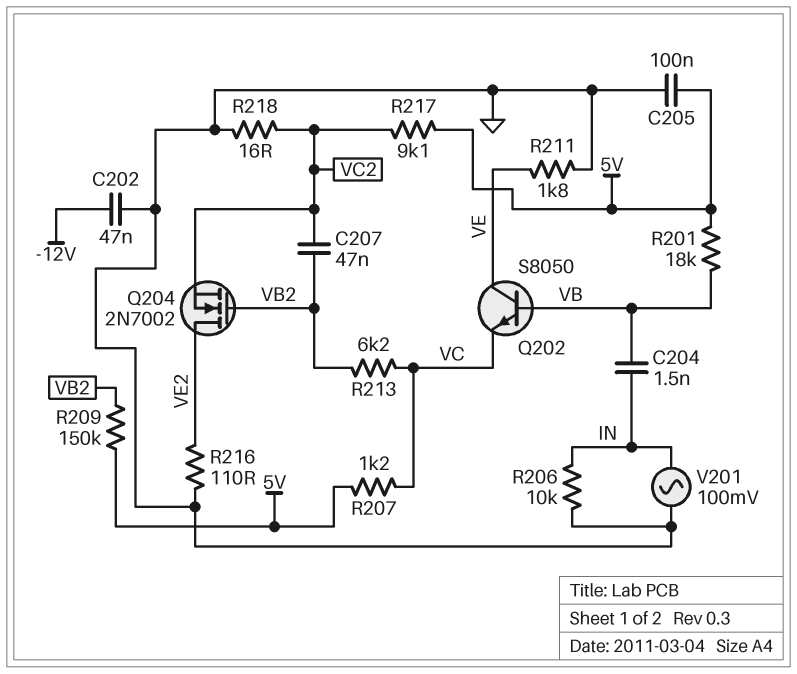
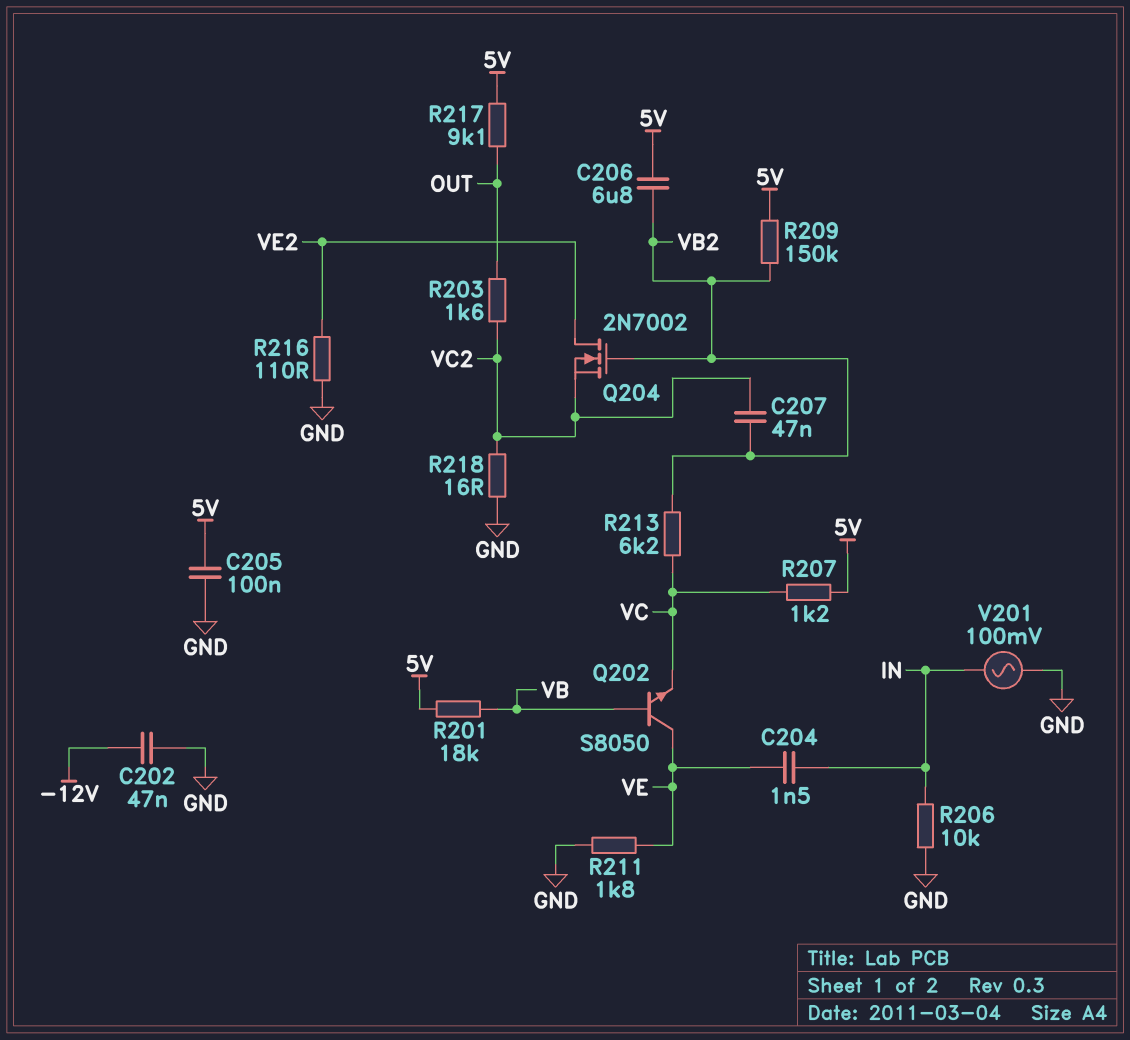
C204: 1.5nF (IN, VB) -> 1.5nF (IN, VE)
C206: none -> 6.8uF (5V, VB2)
R203: none -> 1.6k (OUT, VC2)
R217: 9.1k (5V, VC2) -> 9.1k (5V, OUT)

